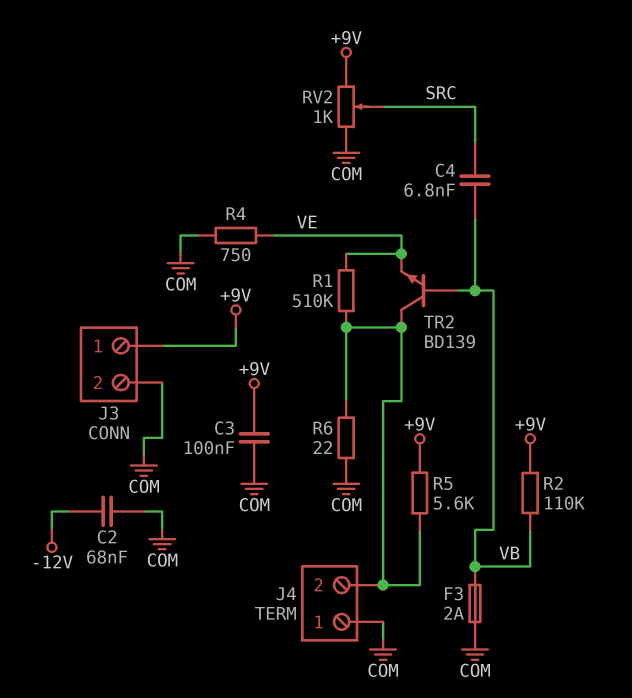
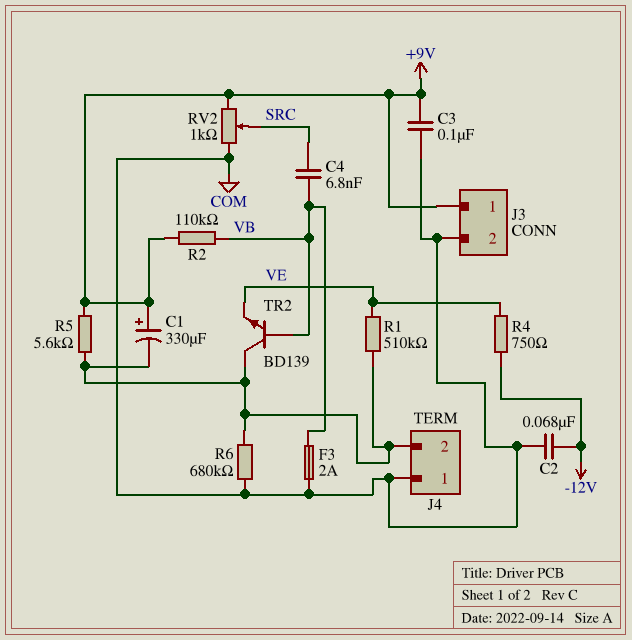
C1: none -> 330uF (plus +9V, minus J4/2)
R4: 750 (COM, VE) -> 750 (-12V, VE)
R6: 22 (COM, J4/2) -> 680k (COM, J4/2)

